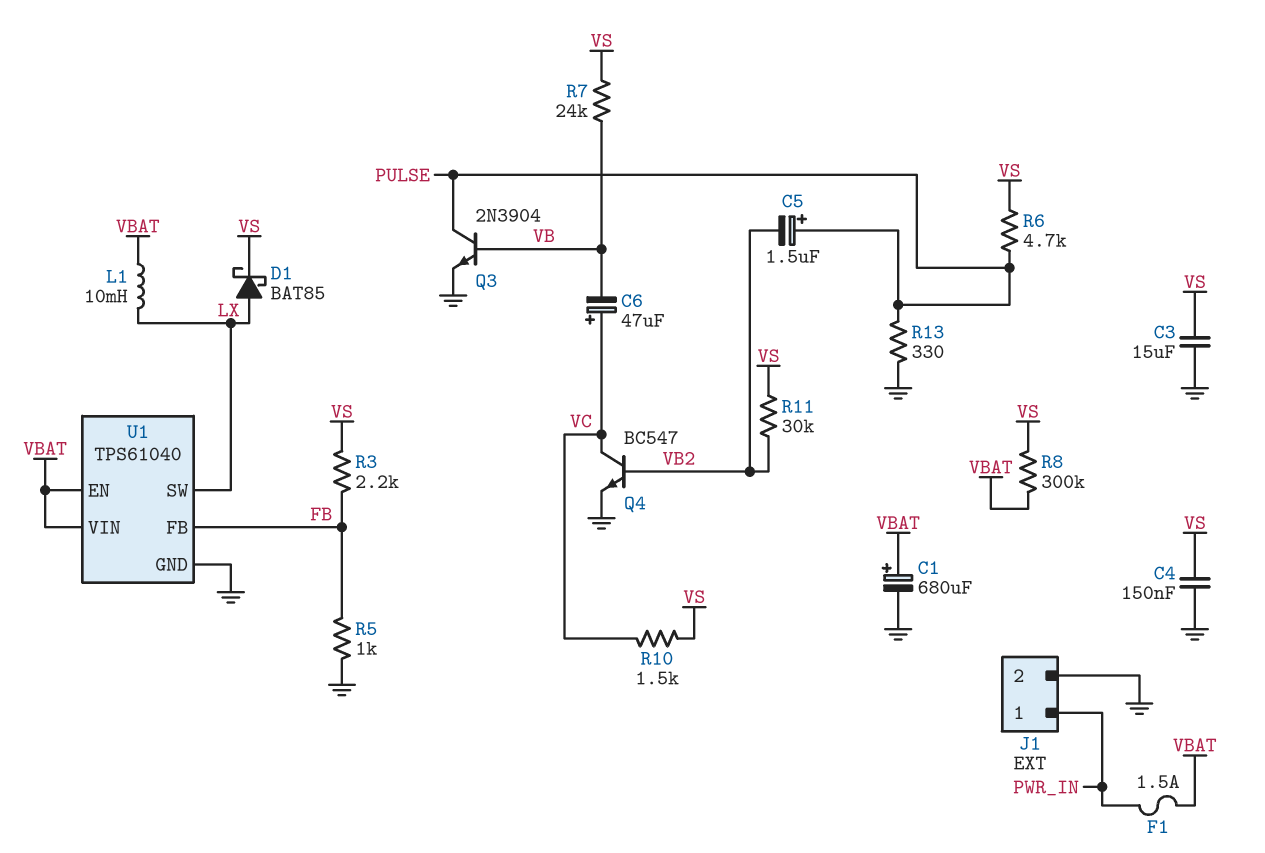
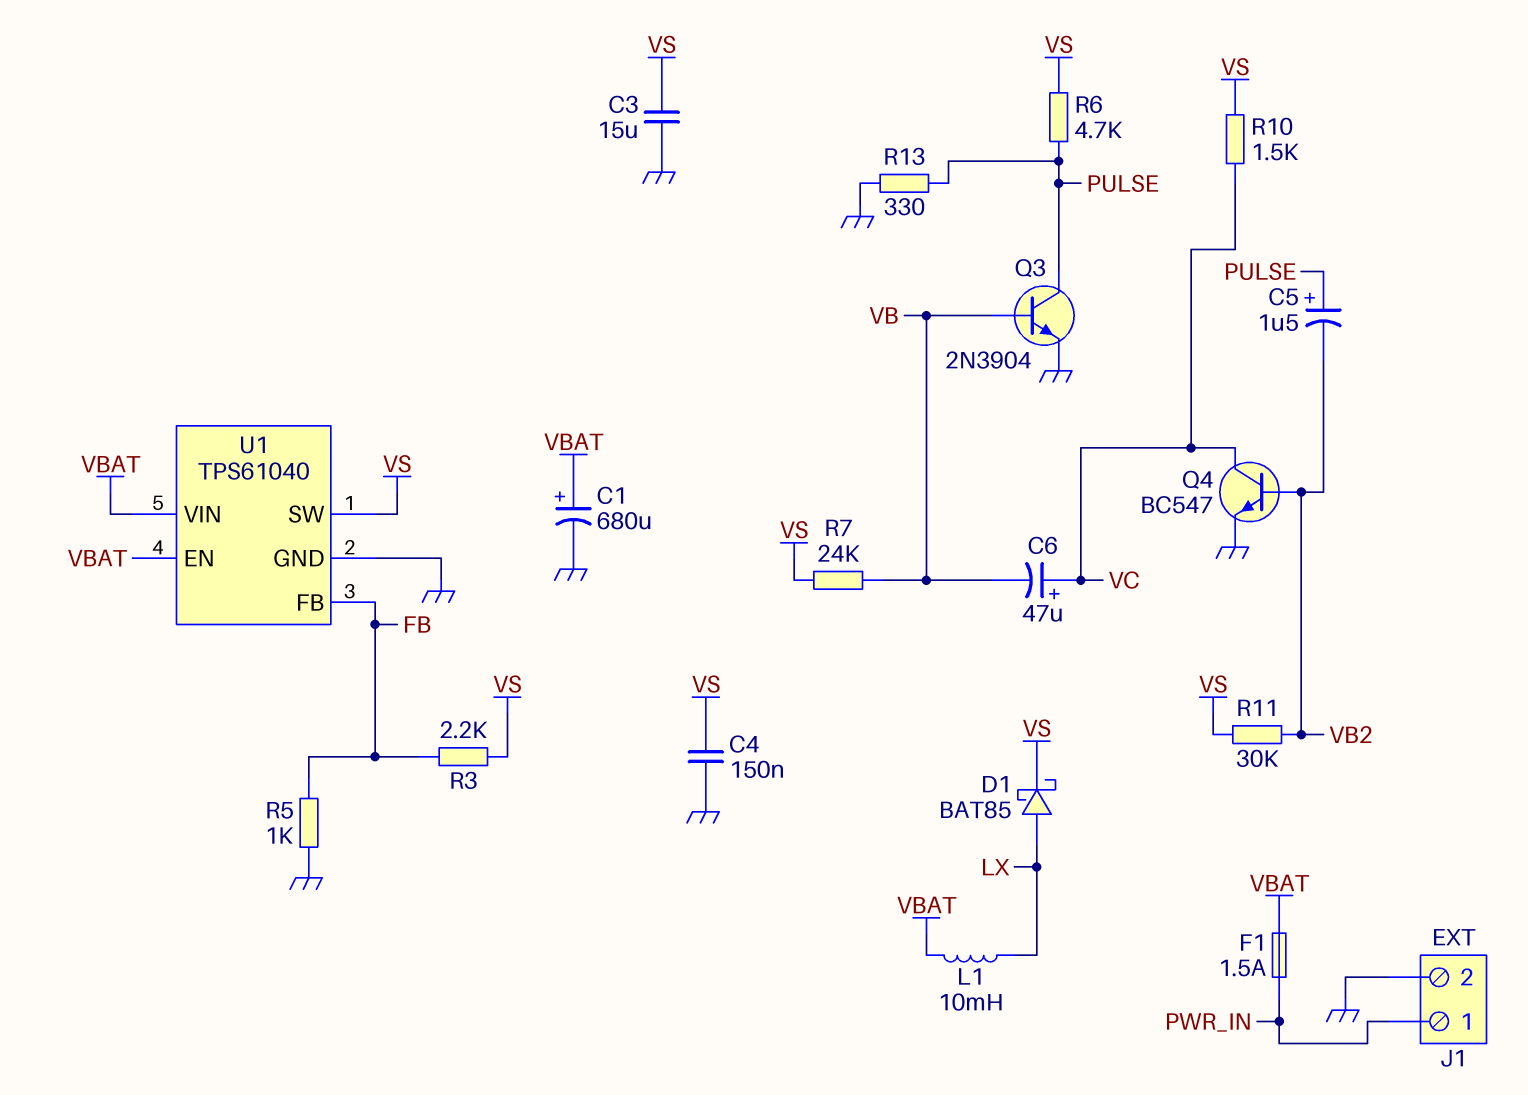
R8: 300k (VBAT, VS) -> none
U1 pin SW: LX -> VS

